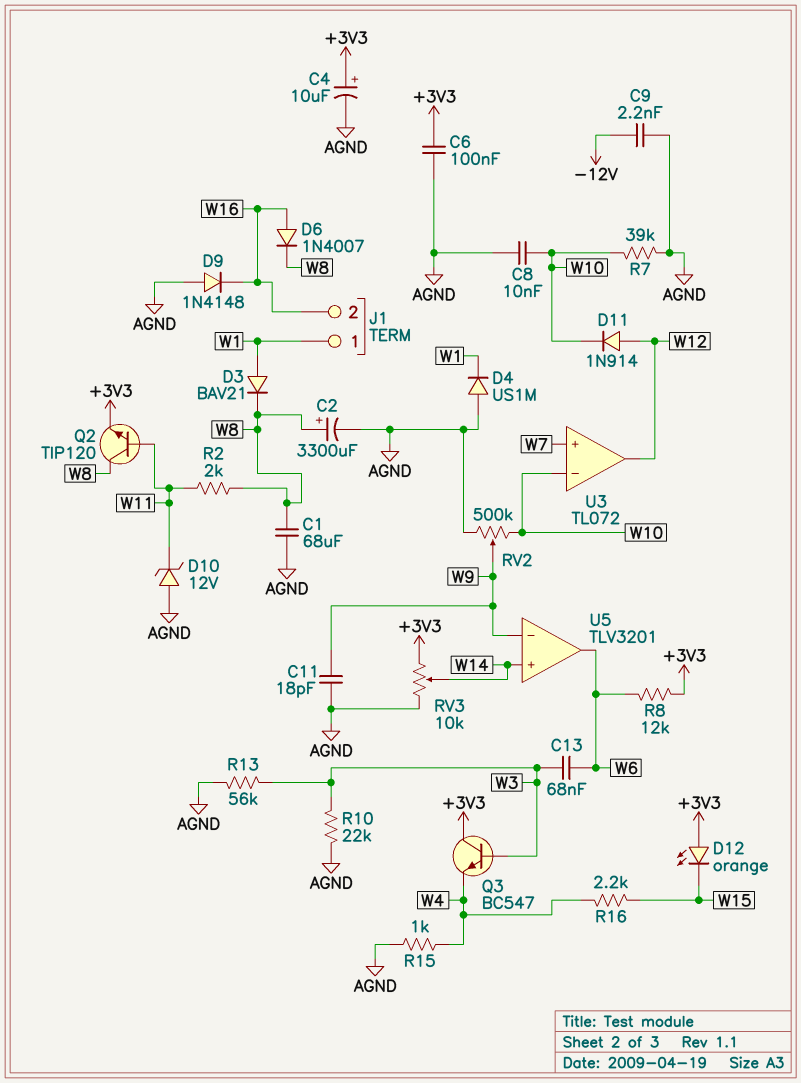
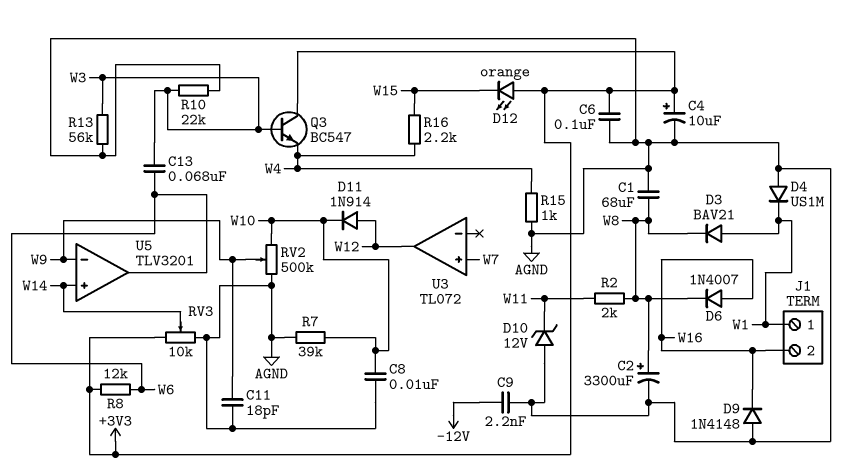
Q2: NPN TIP120 (B W11, C W8, E +3V3) -> none
U3 pin in-: W10 -> none

